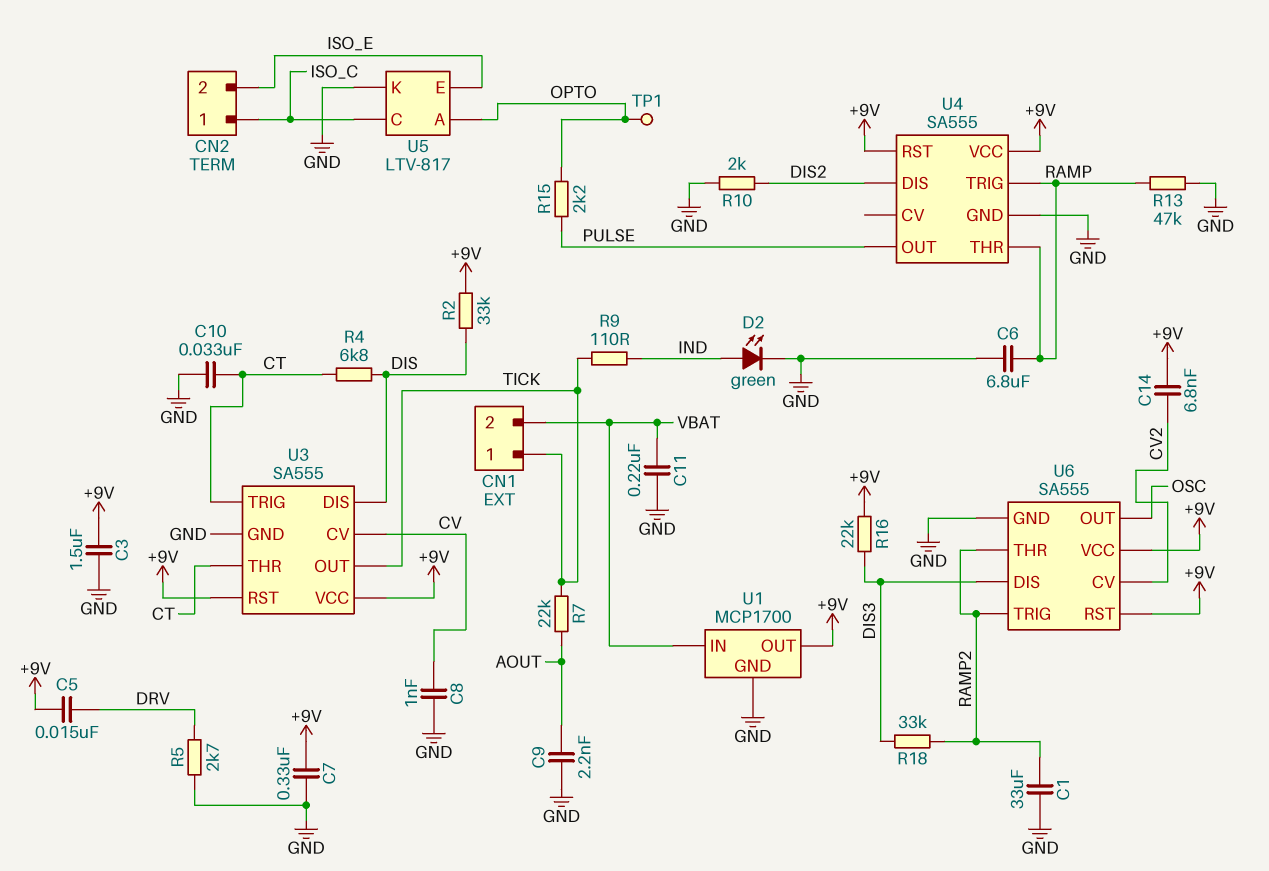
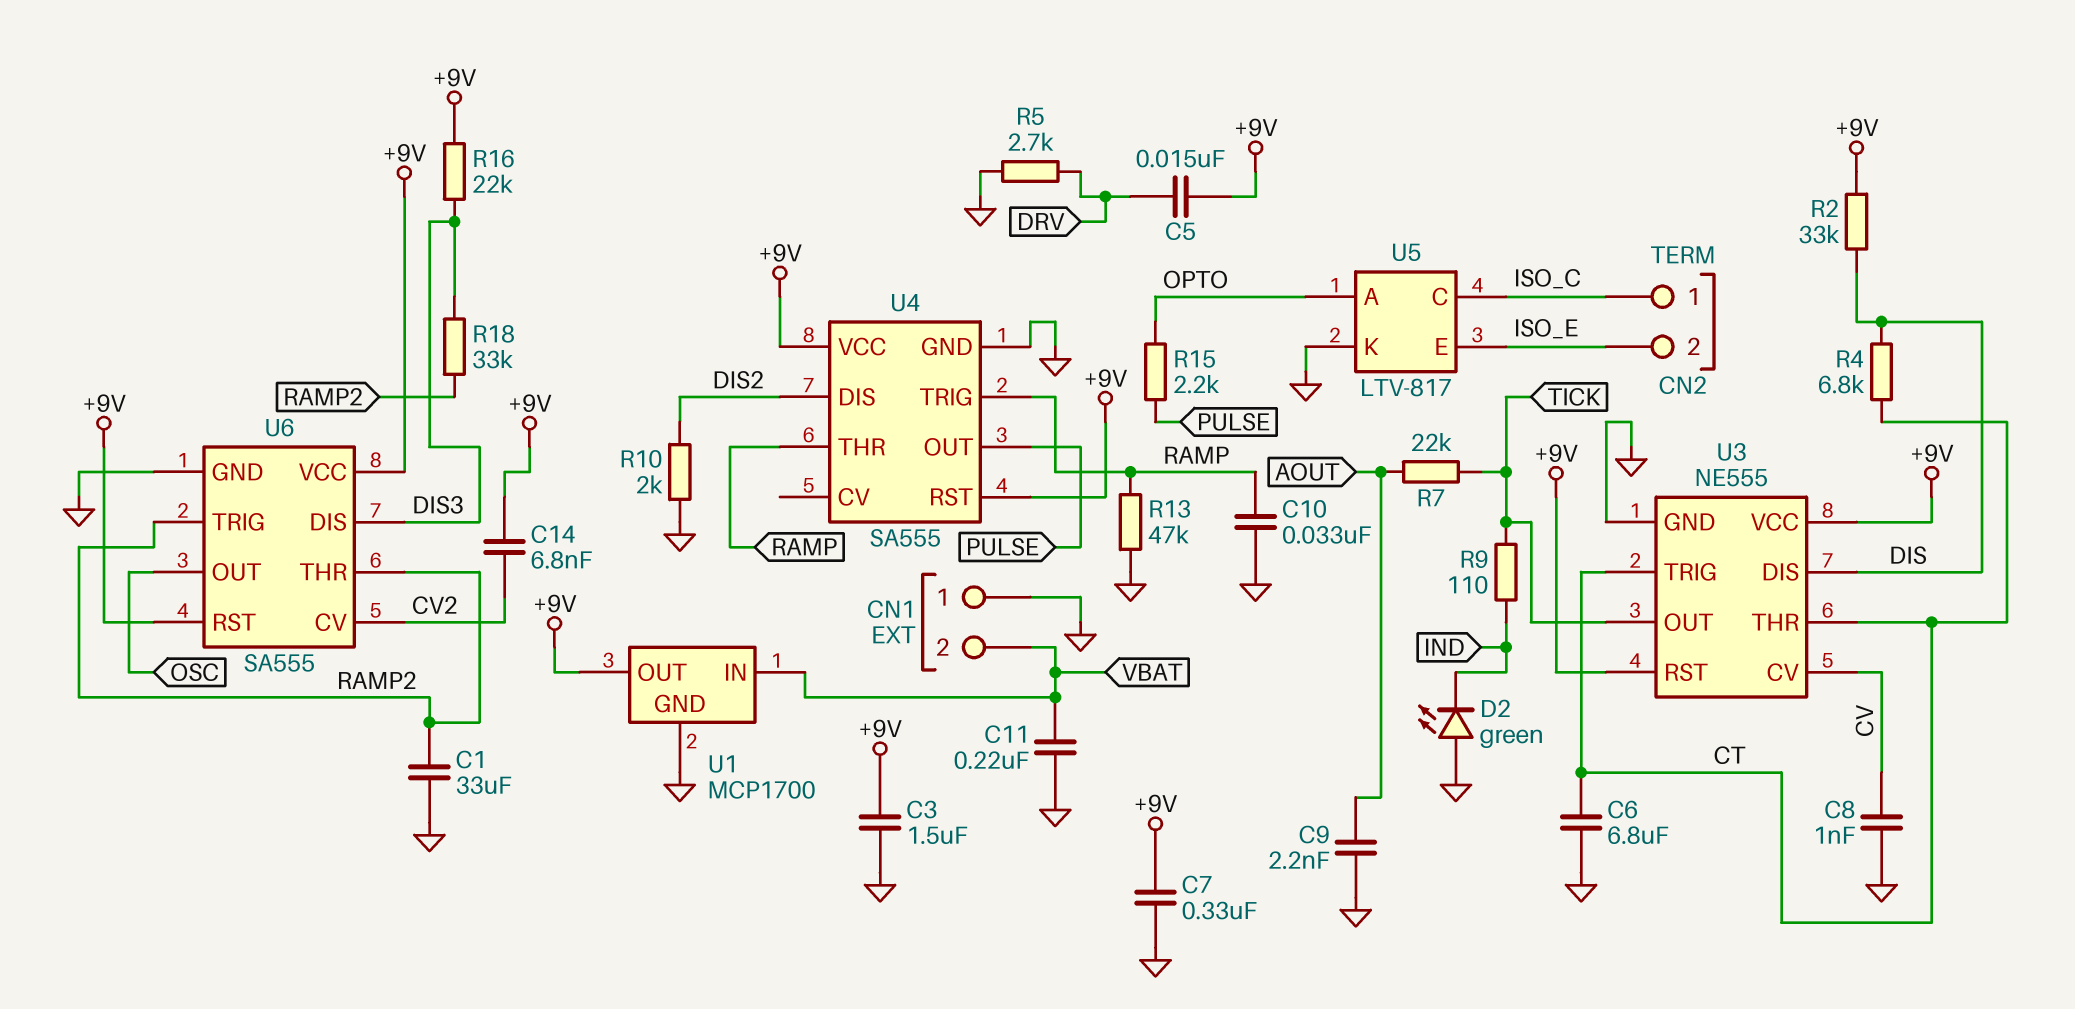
C6: 6.8uF (GND, RAMP) -> 6.8uF (CT, GND)
C10: 33nF (CT, GND) -> 33nF (GND, RAMP)
CN1 pin 1: TICK -> GND
D2: LED green (A IND, K GND) -> LED green (A GND, K IND)
TP1: test point (OPTO) -> none
U3: SA555 -> NE555

